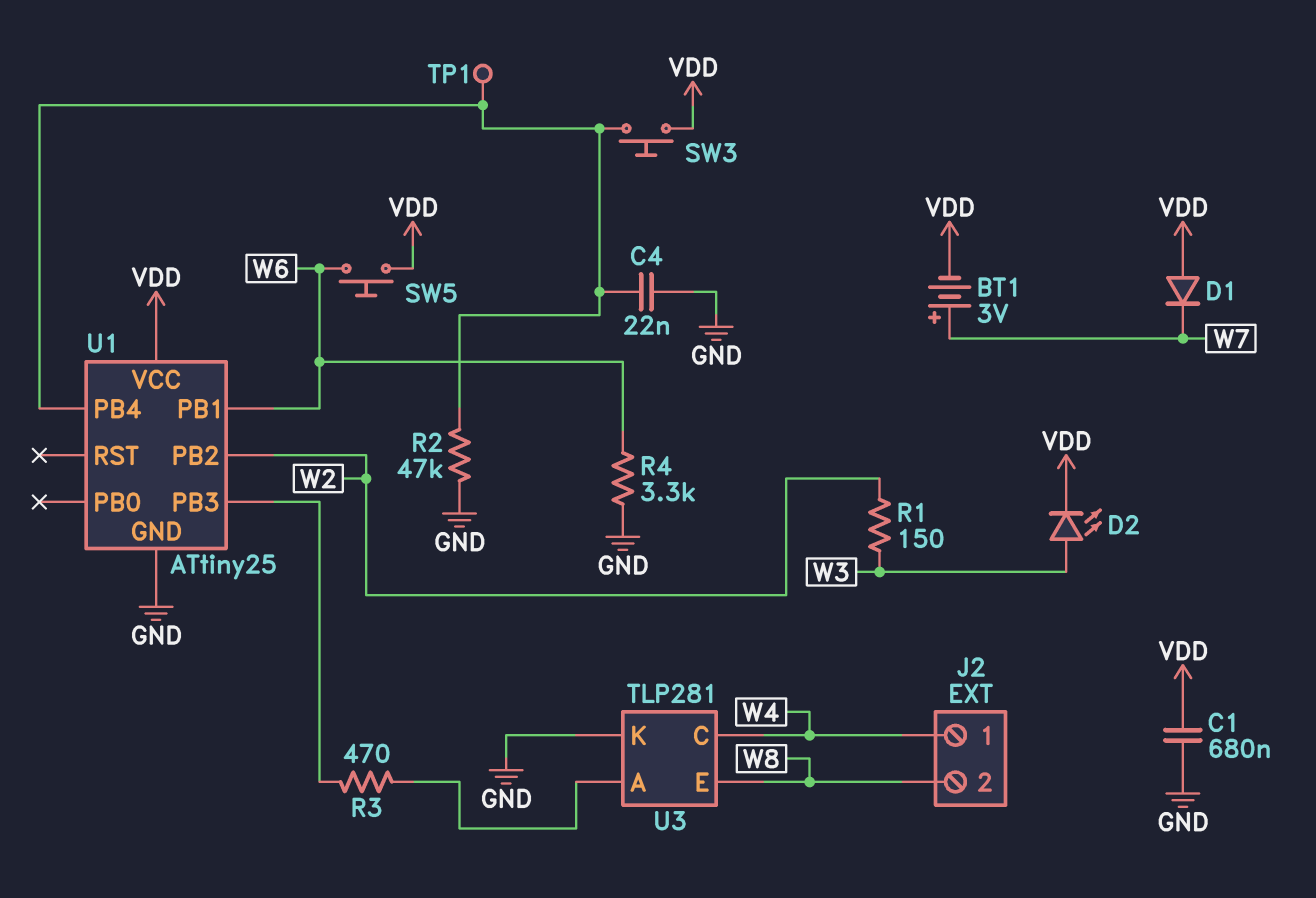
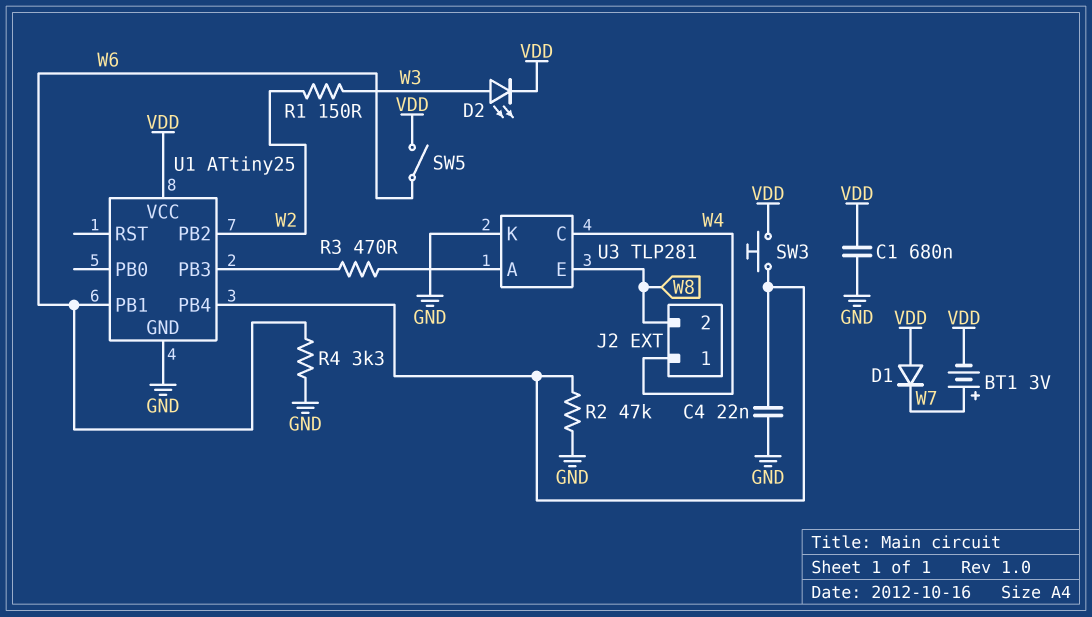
SW5: button (VDD, W6) -> switch (VDD, W6)
TP1: test point (U1/PB4) -> none

